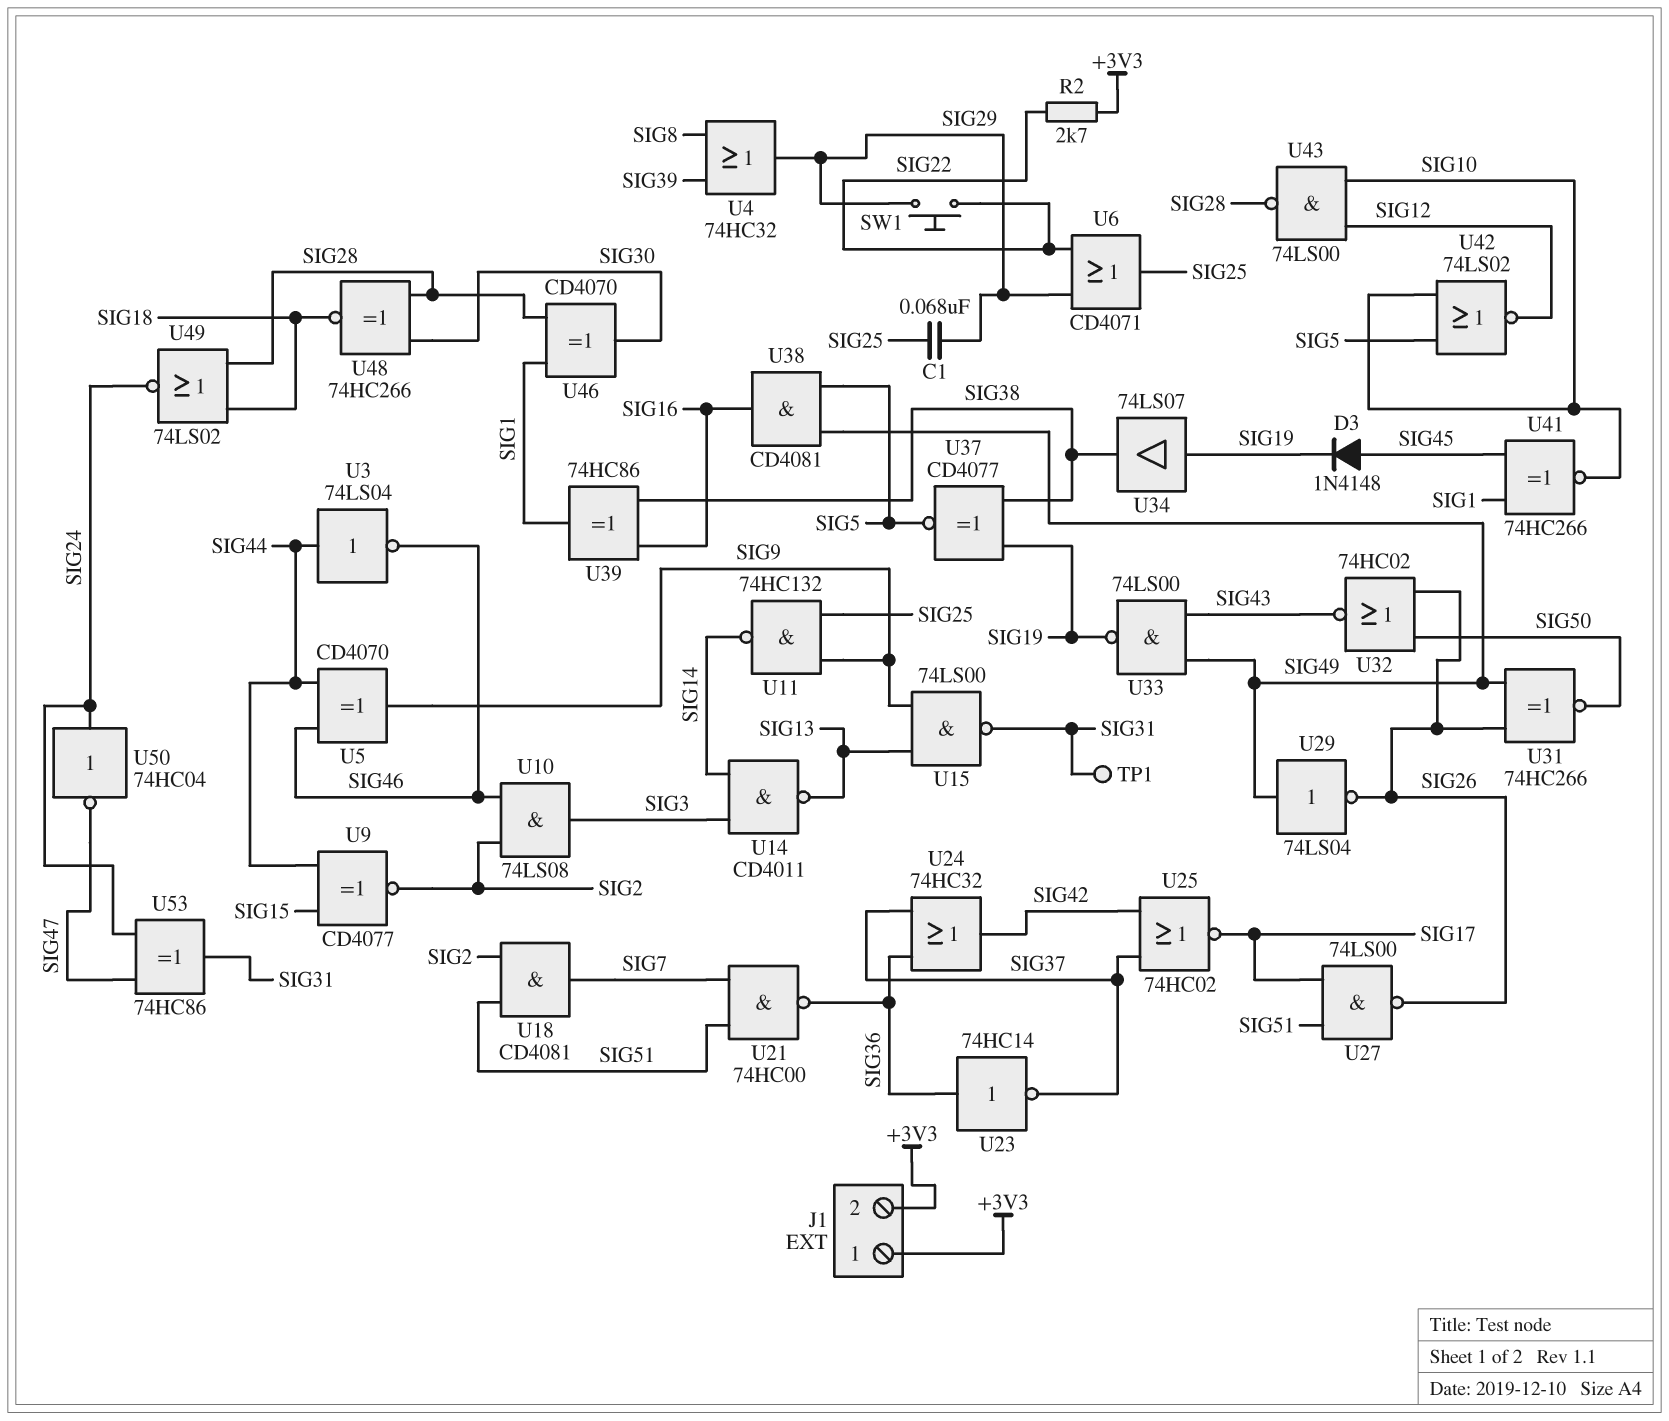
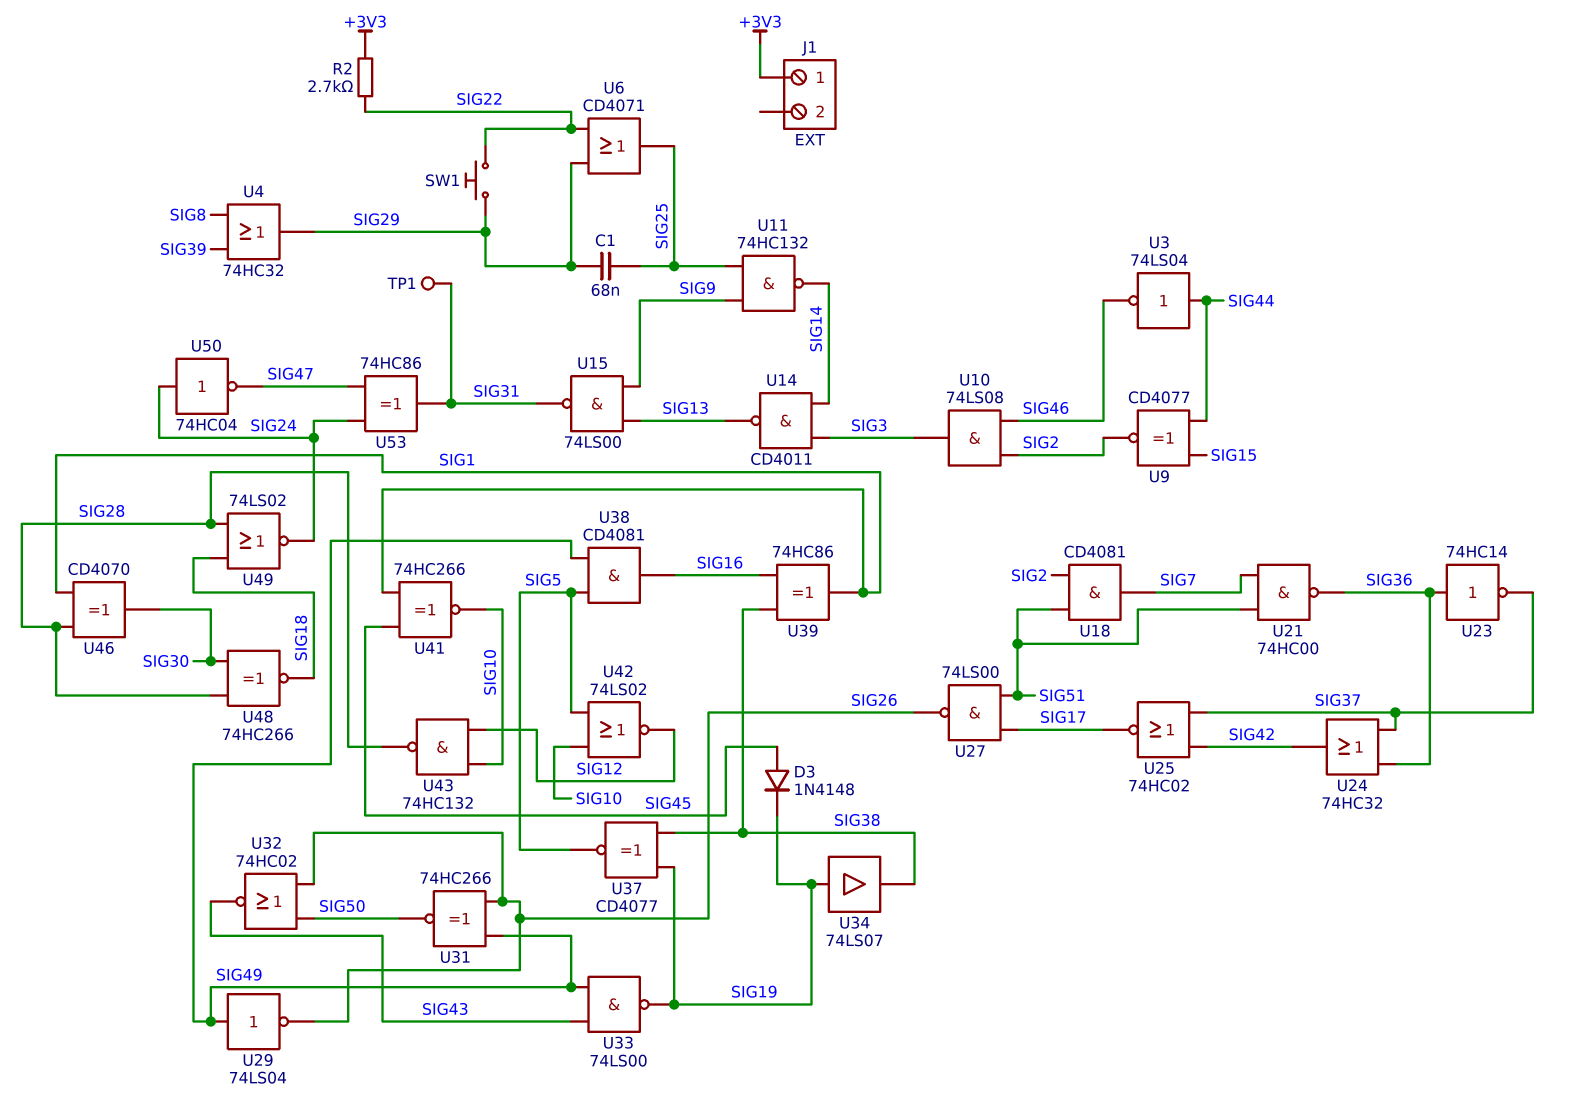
J1 pin 2: +3V3 -> none
U5: XOR CD4070 (in SIG44, in SIG46, out SIG9) -> none
U43: NAND 74LS00 (in SIG10, in SIG12, out SIG28) -> NAND 74HC132 (in SIG10, in SIG12, out SIG28)

